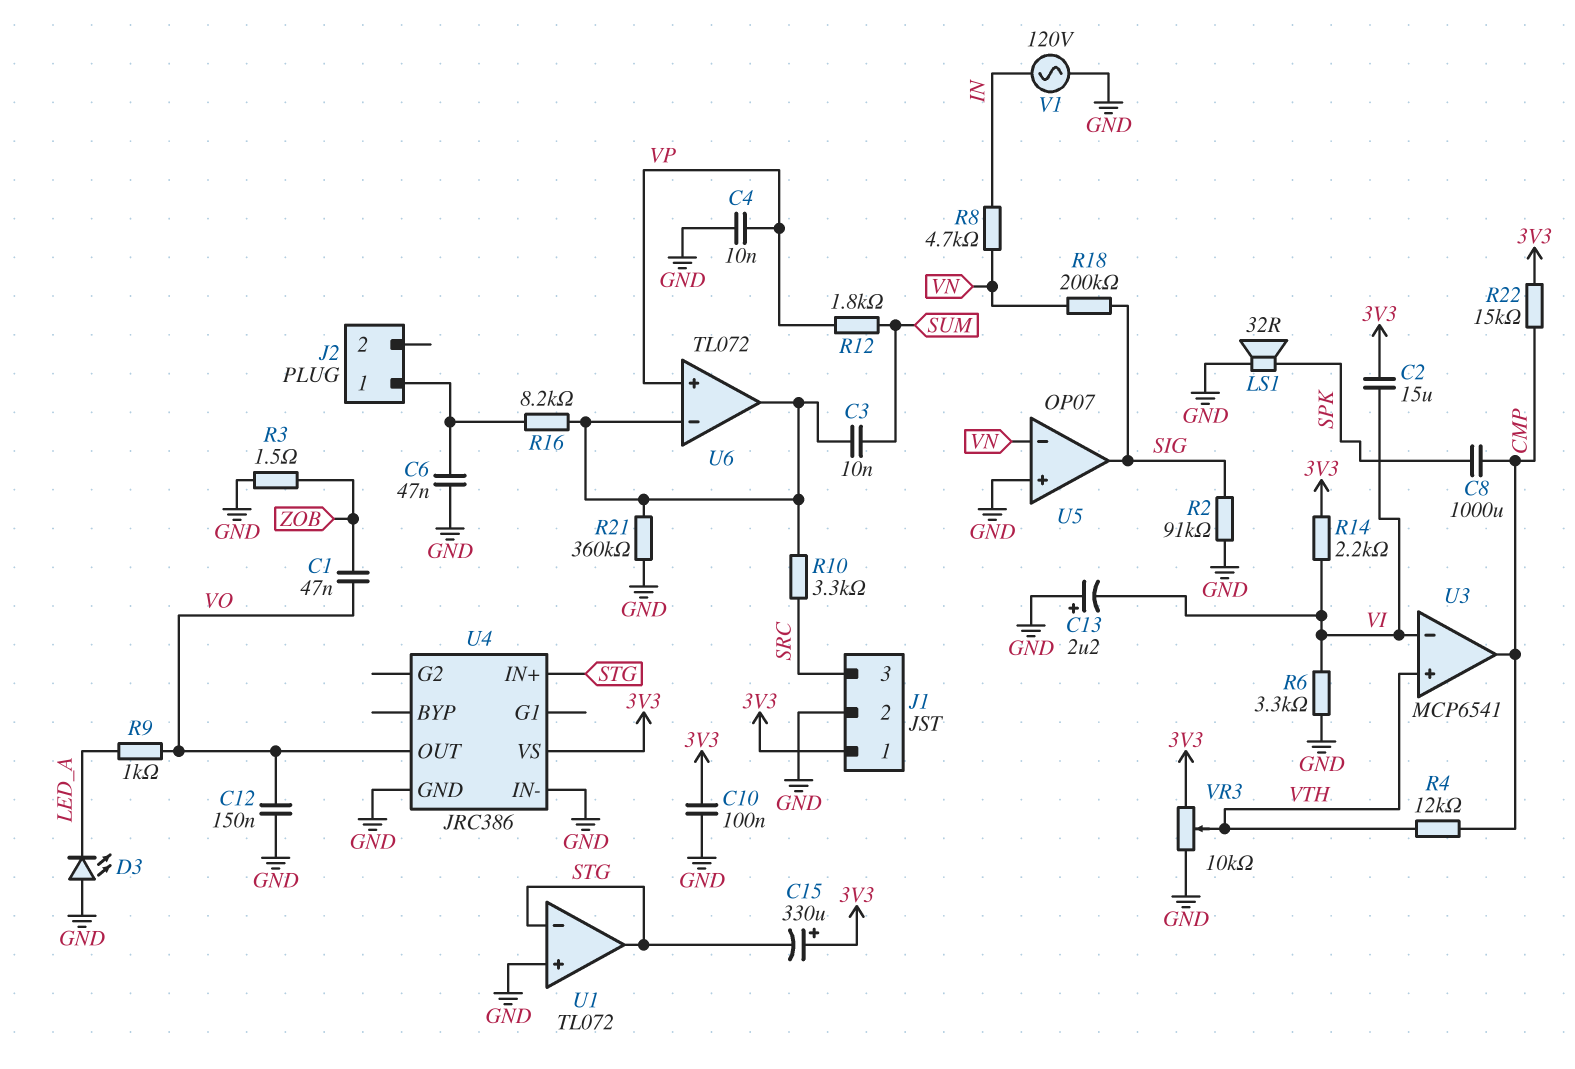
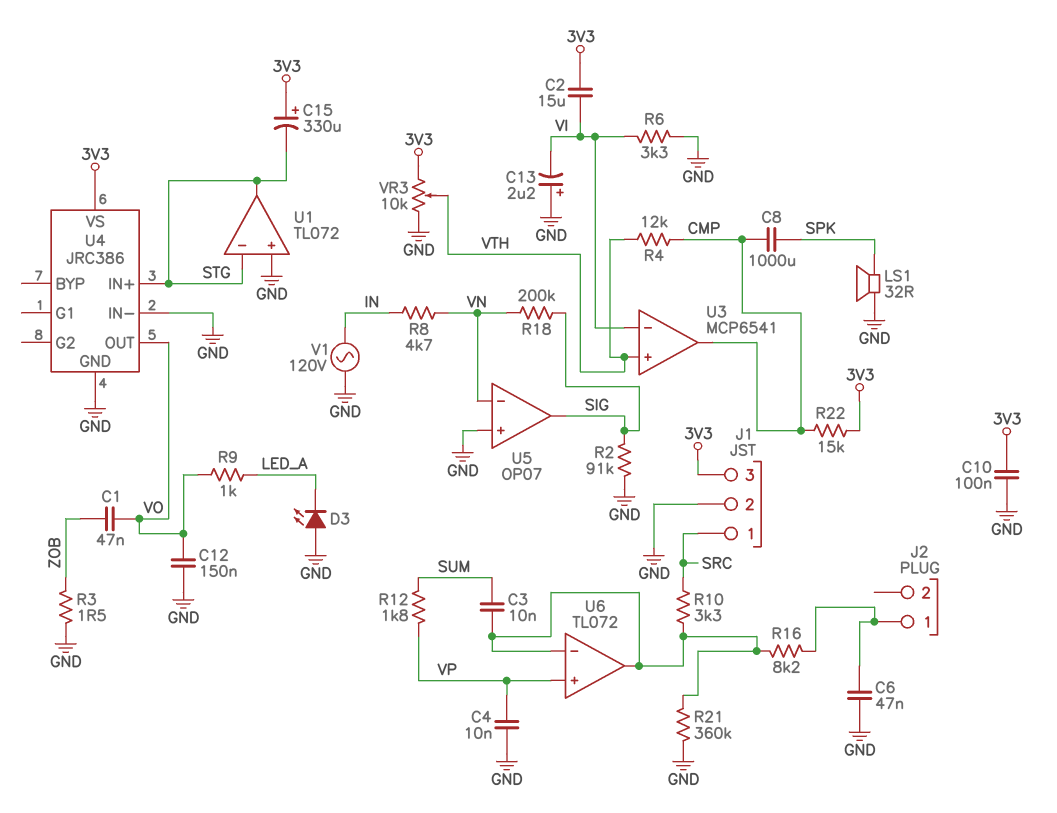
J1 pin 1: 3V3 -> SRC
J1 pin 3: SRC -> 3V3
R14: 2.2k (3V3, VI) -> none

